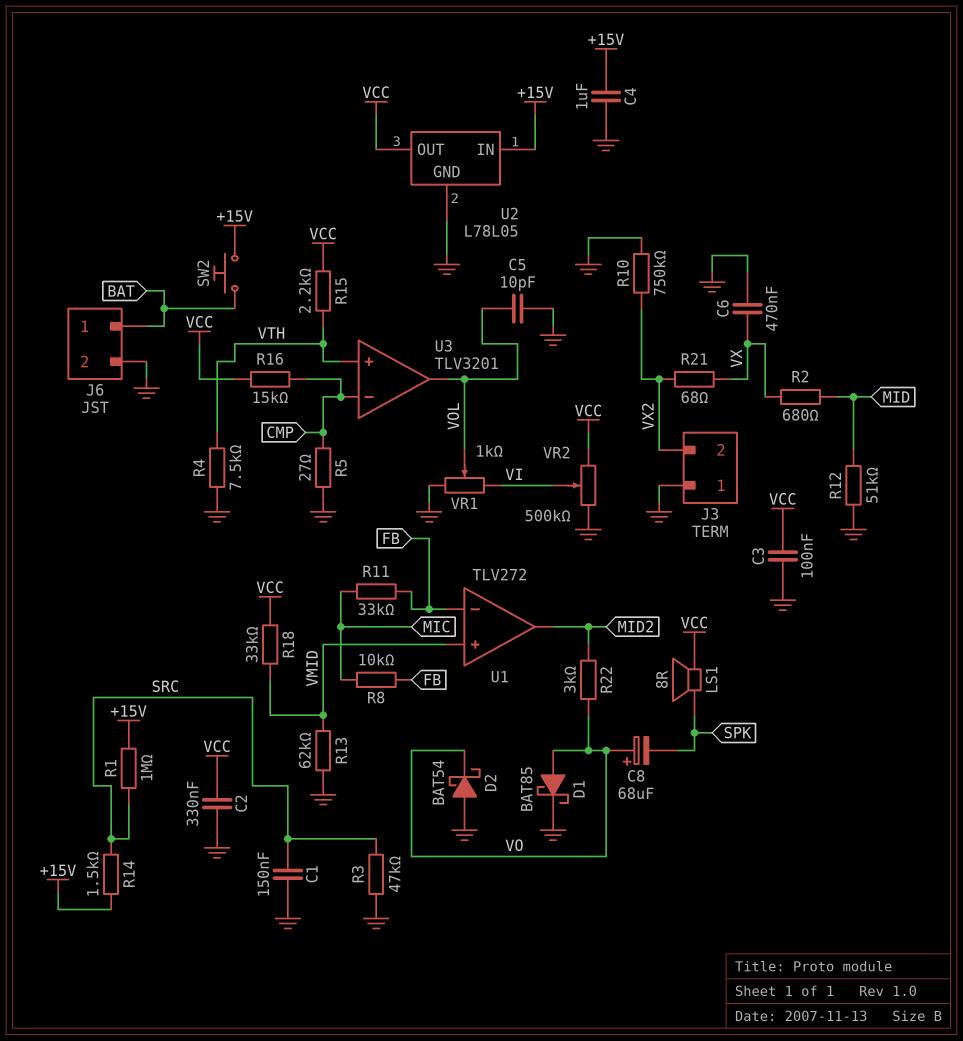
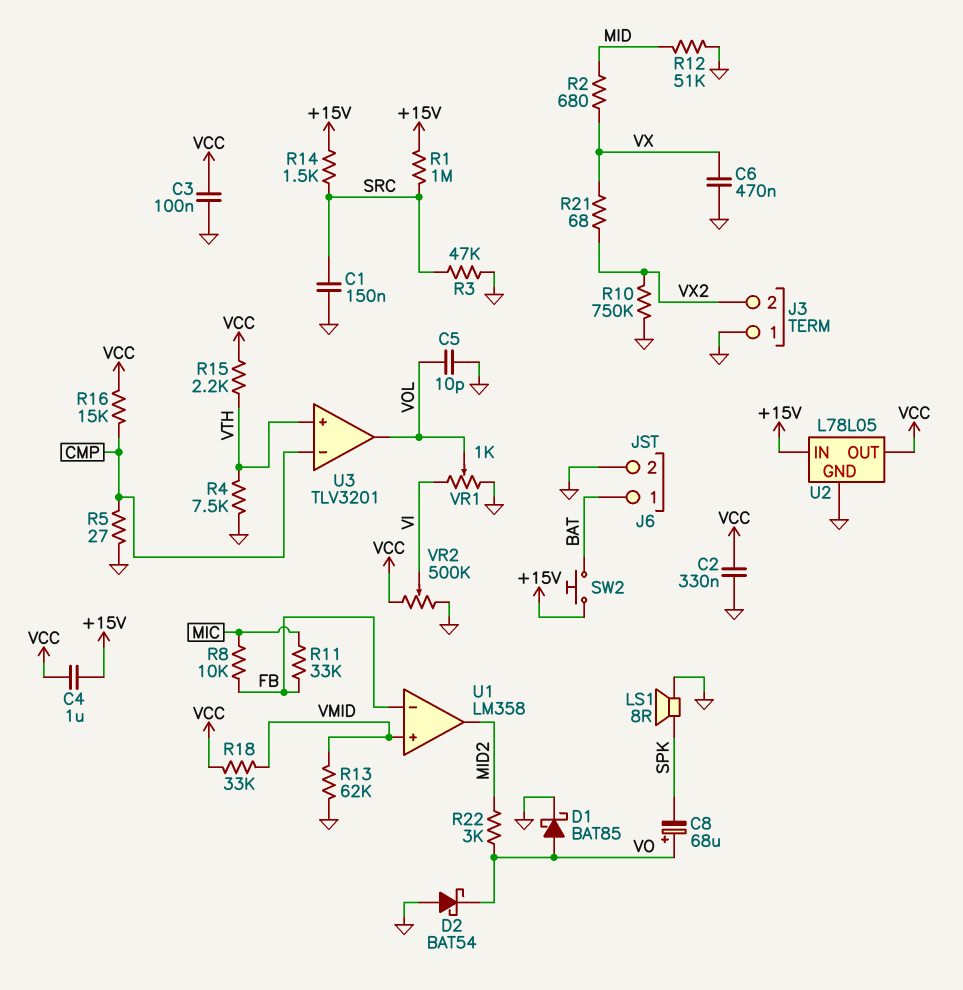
C4: 1uF (+15V, GND) -> 1uF (+15V, VCC)
LS1: speaker 8R (SPK, VCC) -> speaker 8R (GND, SPK)
U1: TLV272 -> LM358

